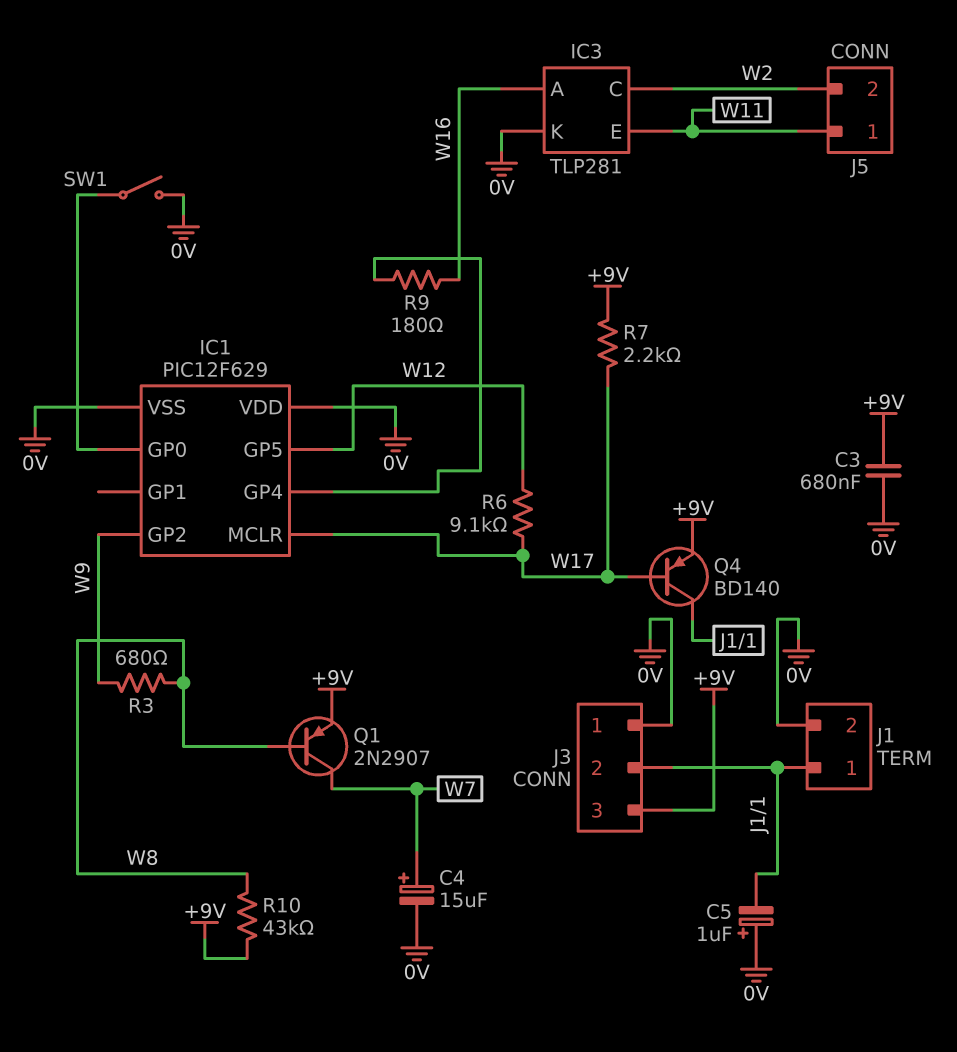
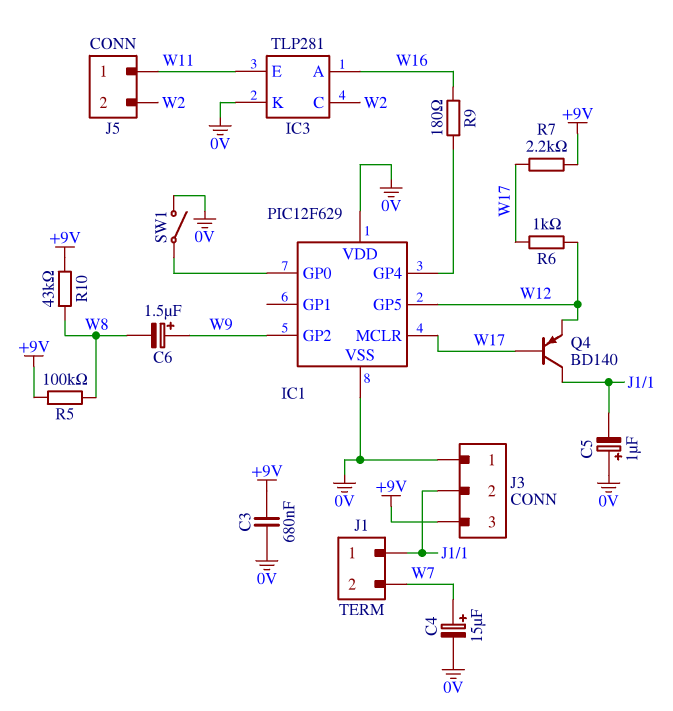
C6: none -> 1.5uF (plus W9, minus W8)
J1 pin 2: 0V -> W7
Q1: PNP 2N2907 (B W8, C W7, E +9V) -> none
Q4: PNP BD140 (B W17, C J1/1, E +9V) -> PNP BD140 (B W17, C J1/1, E W12)
R3: 680 (W8, W9) -> none
R5: none -> 100k (+9V, W8)
R6: 9.1k (W12, W17) -> 1k (W12, W17)

